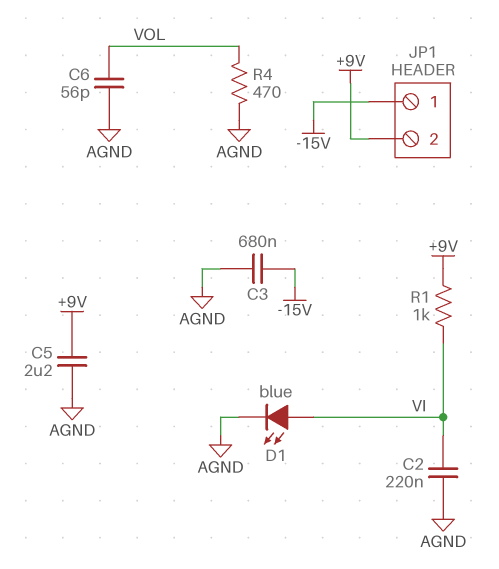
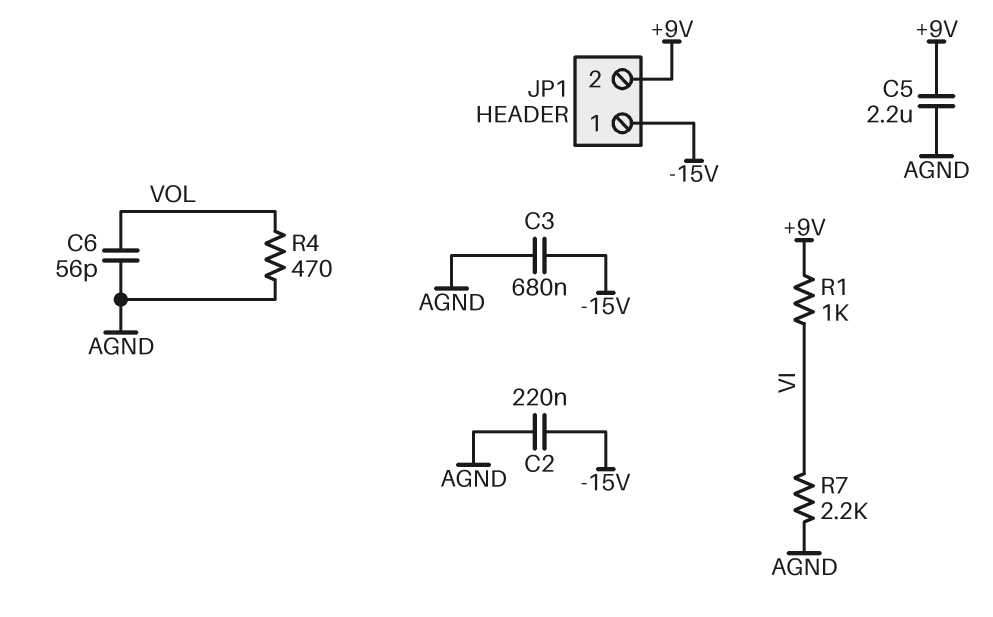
C2: 220nF (AGND, VI) -> 220nF (-15V, AGND)
D1: LED blue (A VI, K AGND) -> none
R7: none -> 2.2k (AGND, VI)

